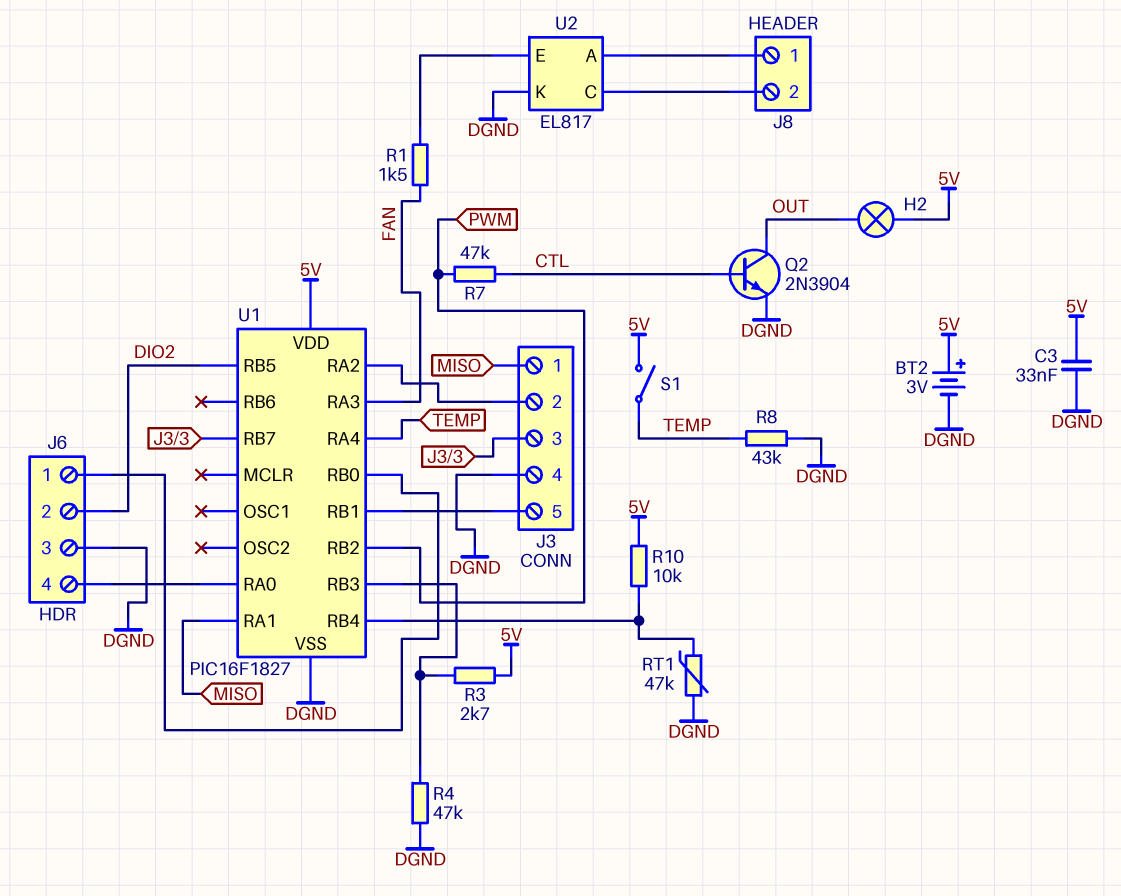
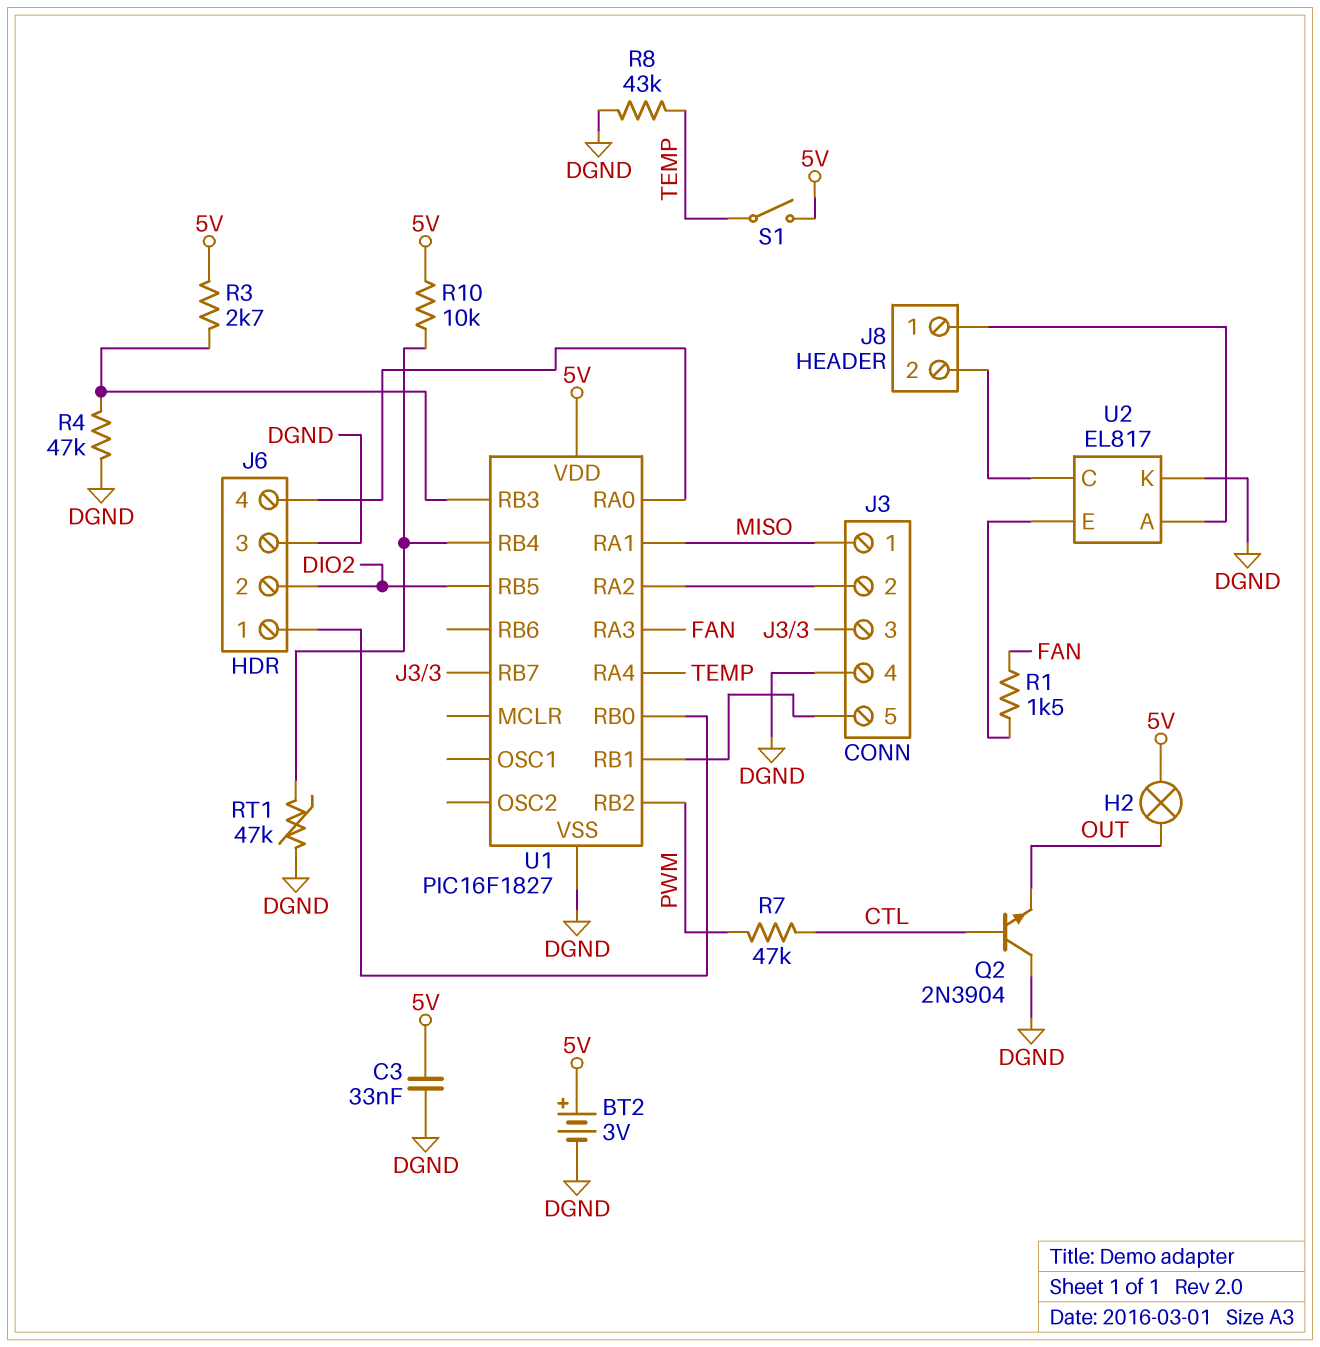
Q2: NPN 2N3904 (B CTL, C OUT, E DGND) -> NPN 2N3904 (B CTL, C DGND, E OUT)

